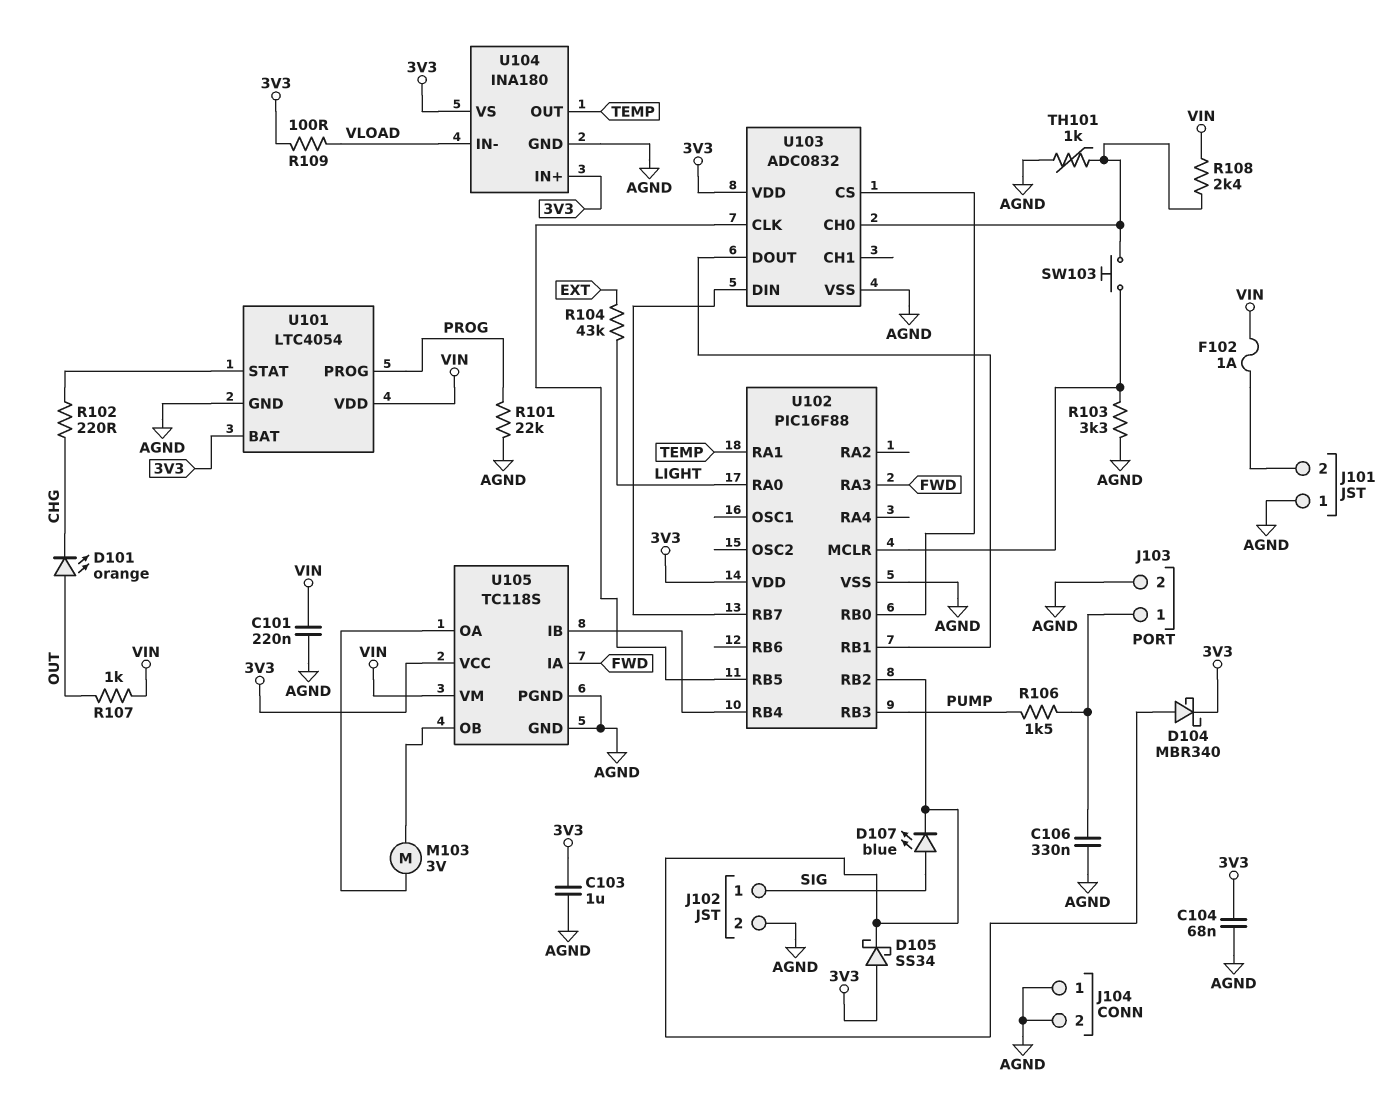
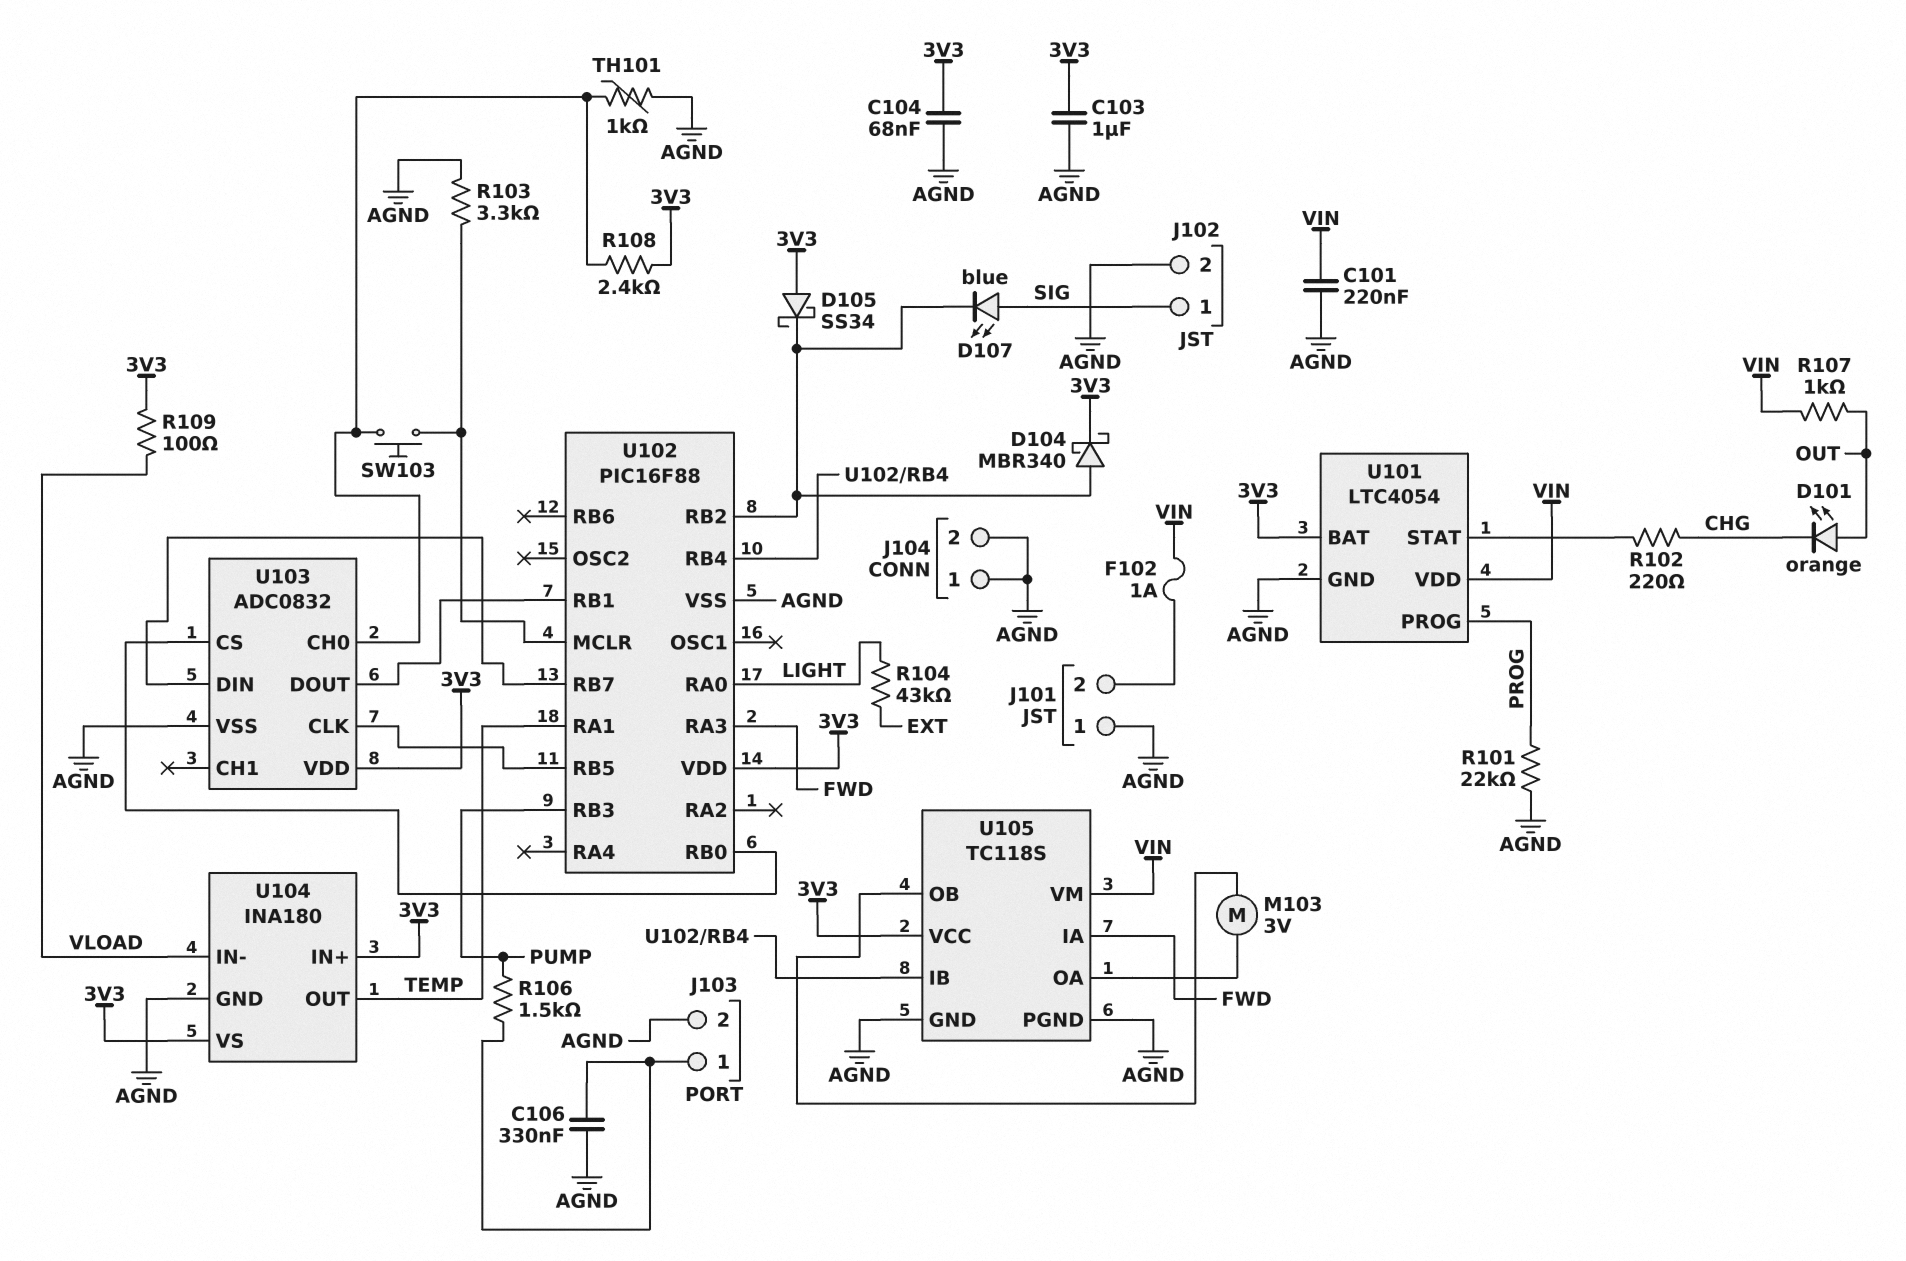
R108: 2.4k (U103/CH0, VIN) -> 2.4k (3V3, U103/CH0)

